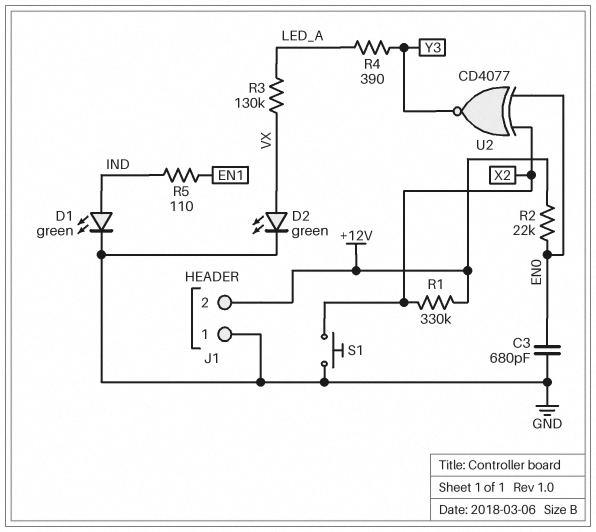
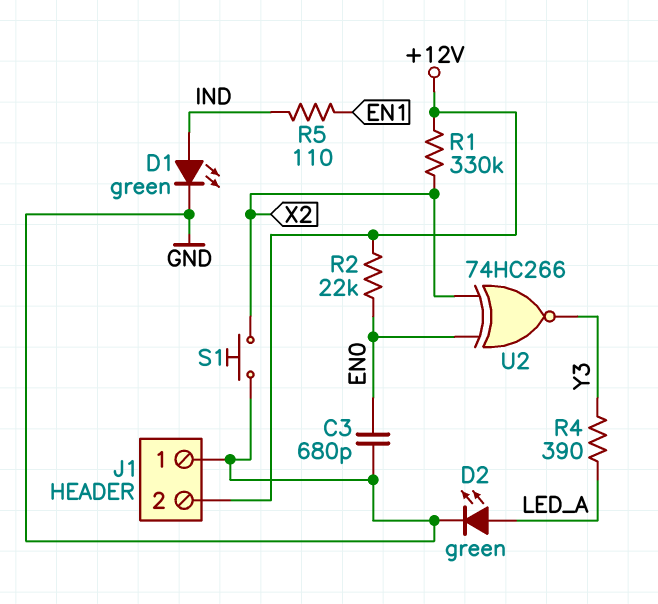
D2: LED green (A VX, K GND) -> LED green (A LED_A, K GND)
R3: 130k (LED_A, VX) -> none
U2: XNOR CD4077 (in EN0, in X2, out Y3) -> XNOR 74HC266 (in EN0, in X2, out Y3)

